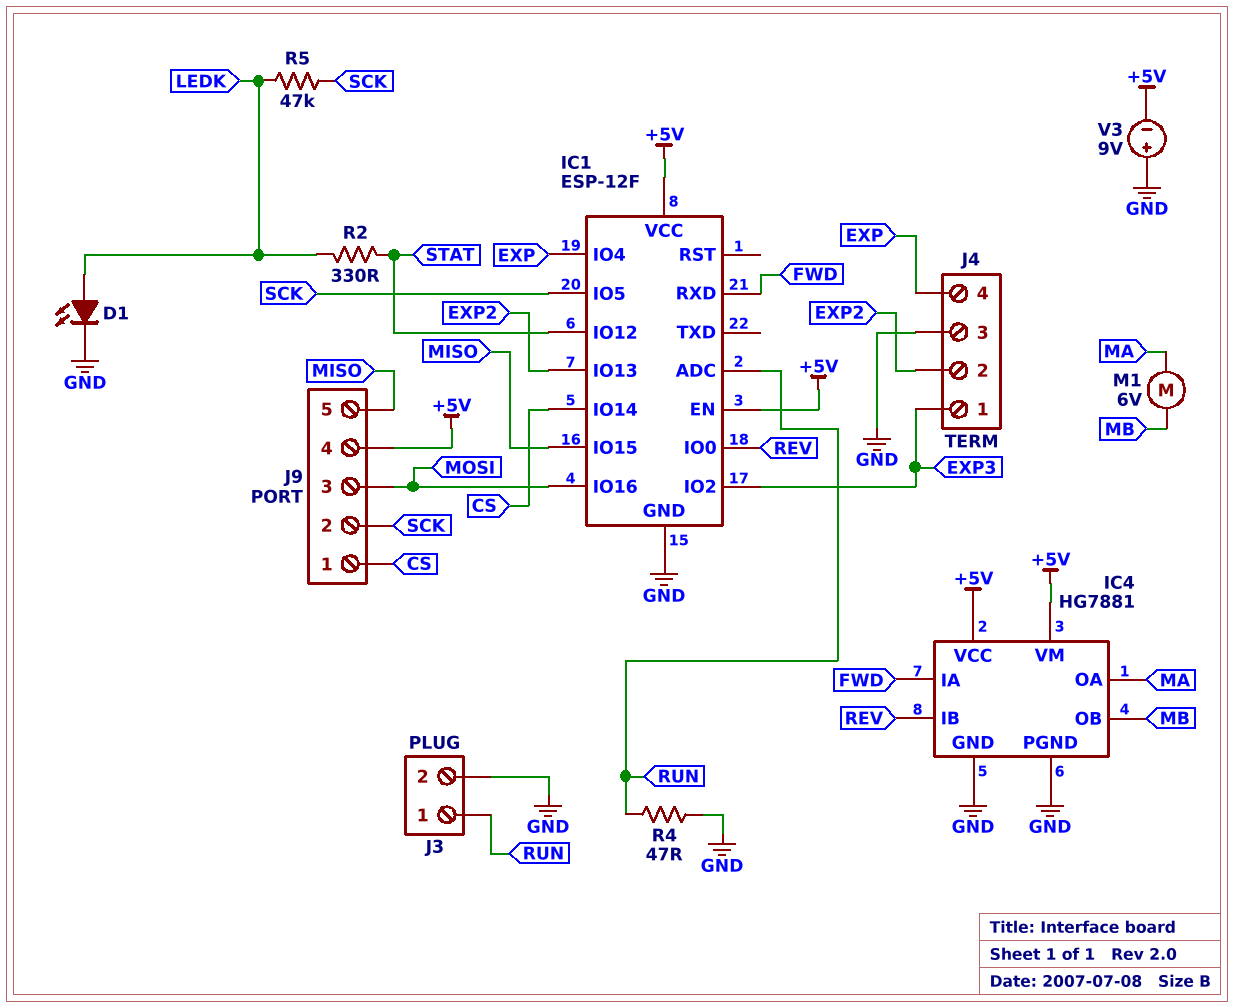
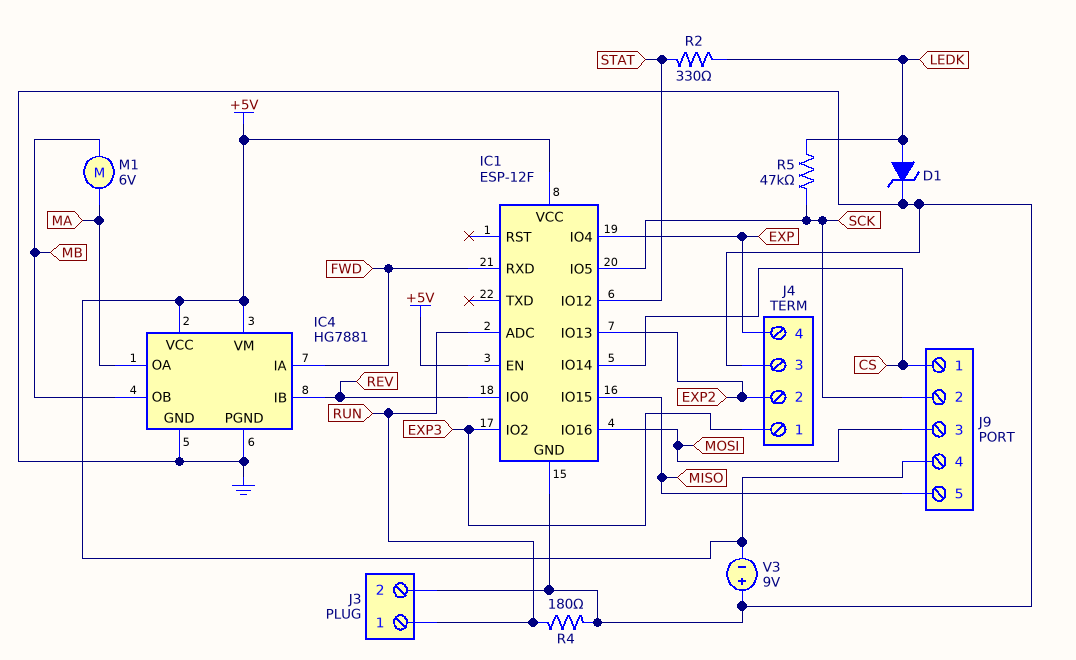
D1: LED (A LEDK, K GND) -> zener (A LEDK, K GND)
R4: 47 (GND, RUN) -> 180 (GND, RUN)

